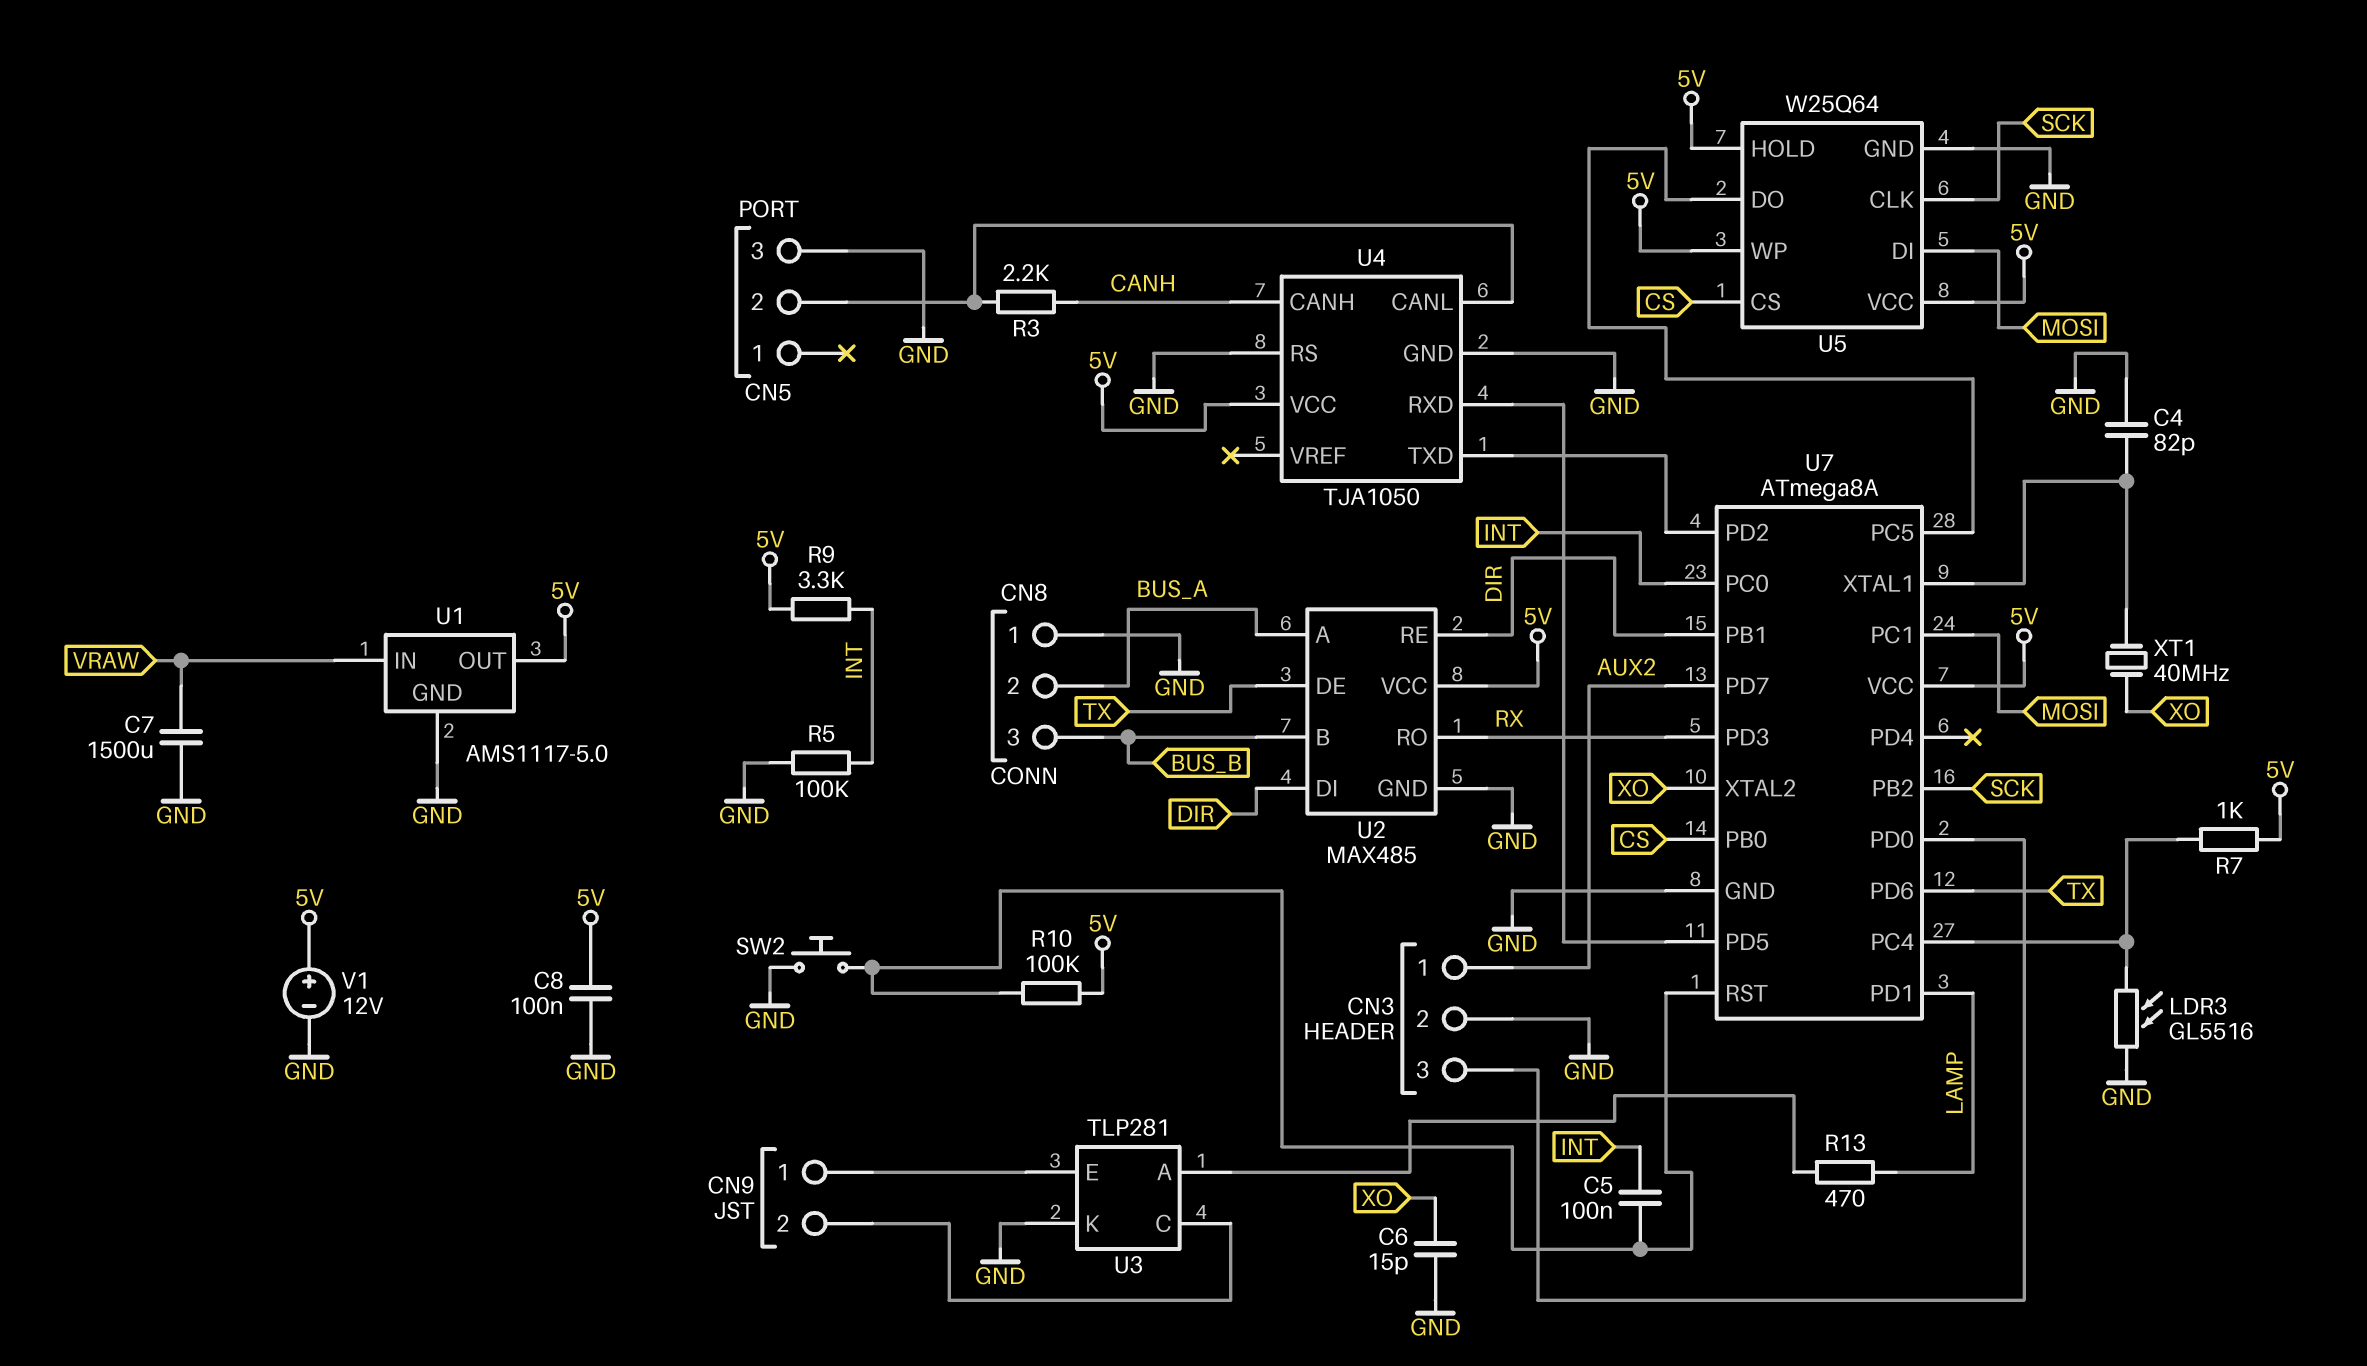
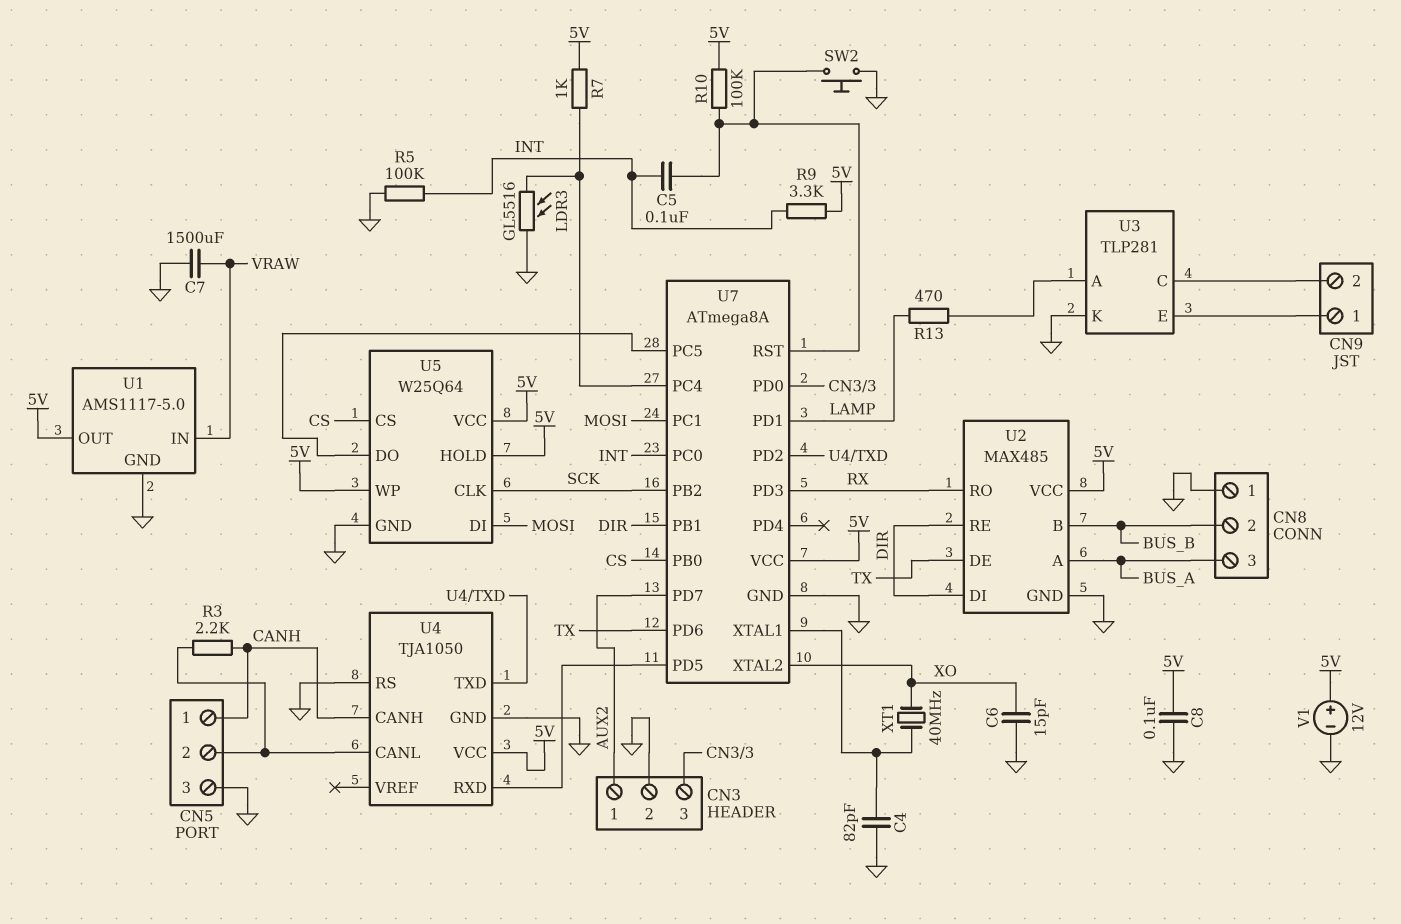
CN5 pin 1: none -> CANH
CN8 pin 2: BUS_A -> BUS_B
CN8 pin 3: BUS_B -> BUS_A

